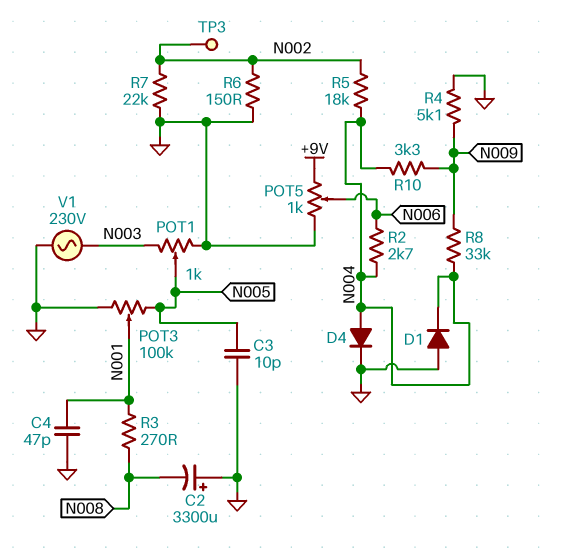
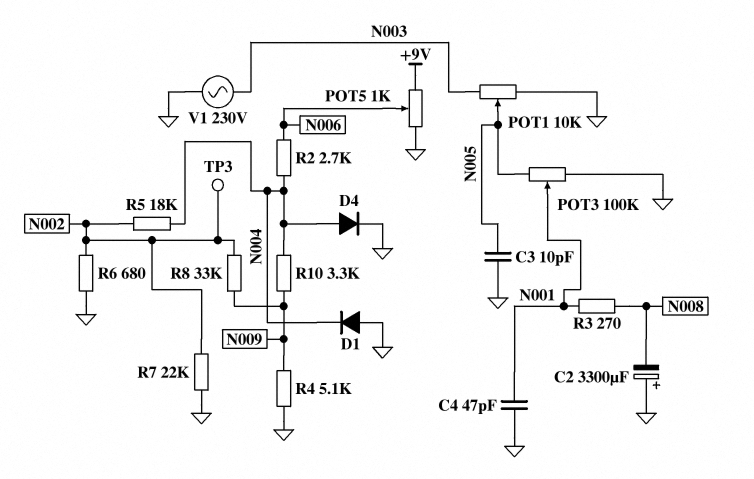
POT1: 1k (GND, N003, wiper N005) -> 10k (GND, N003, wiper N005)
R6: 150 (GND, N002) -> 680 (GND, N002)
R8: 33k (N004, N009) -> 33k (N002, N009)

